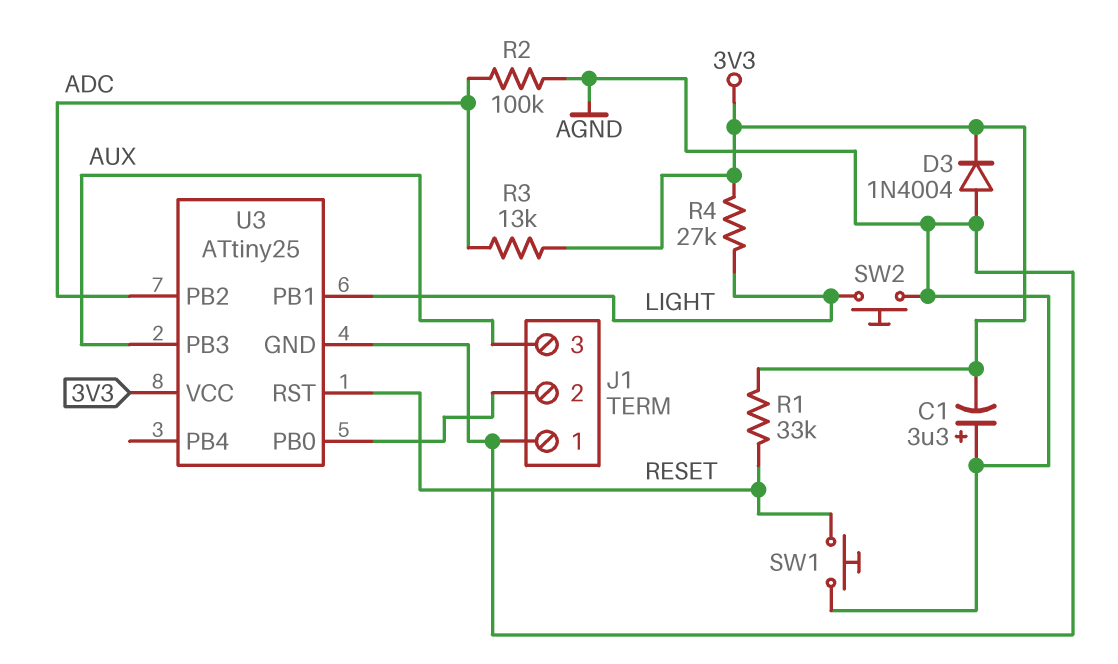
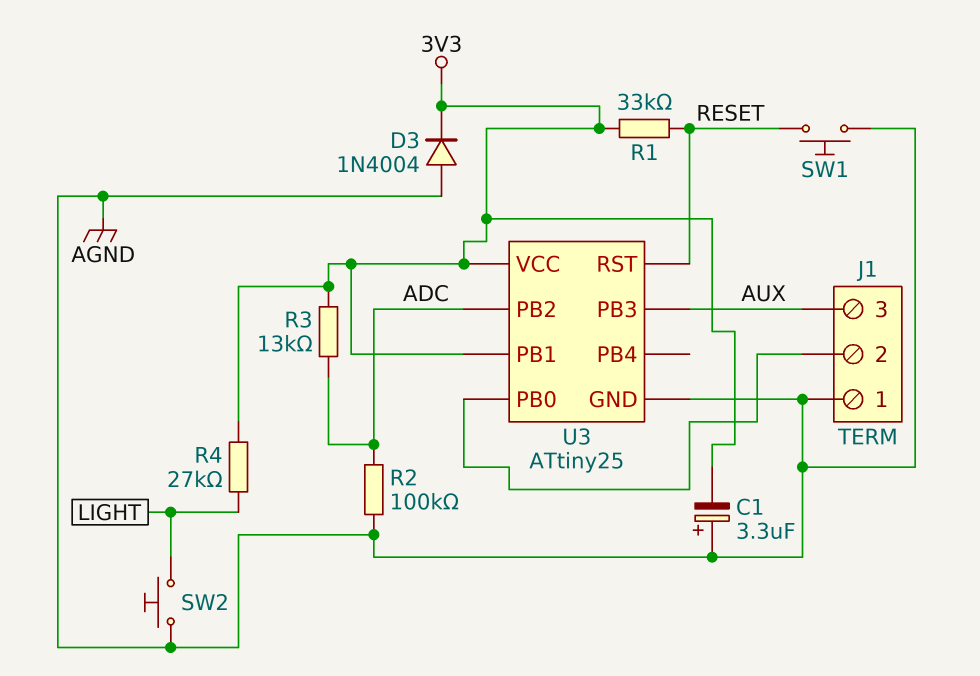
U3 pin PB1: LIGHT -> 3V3

